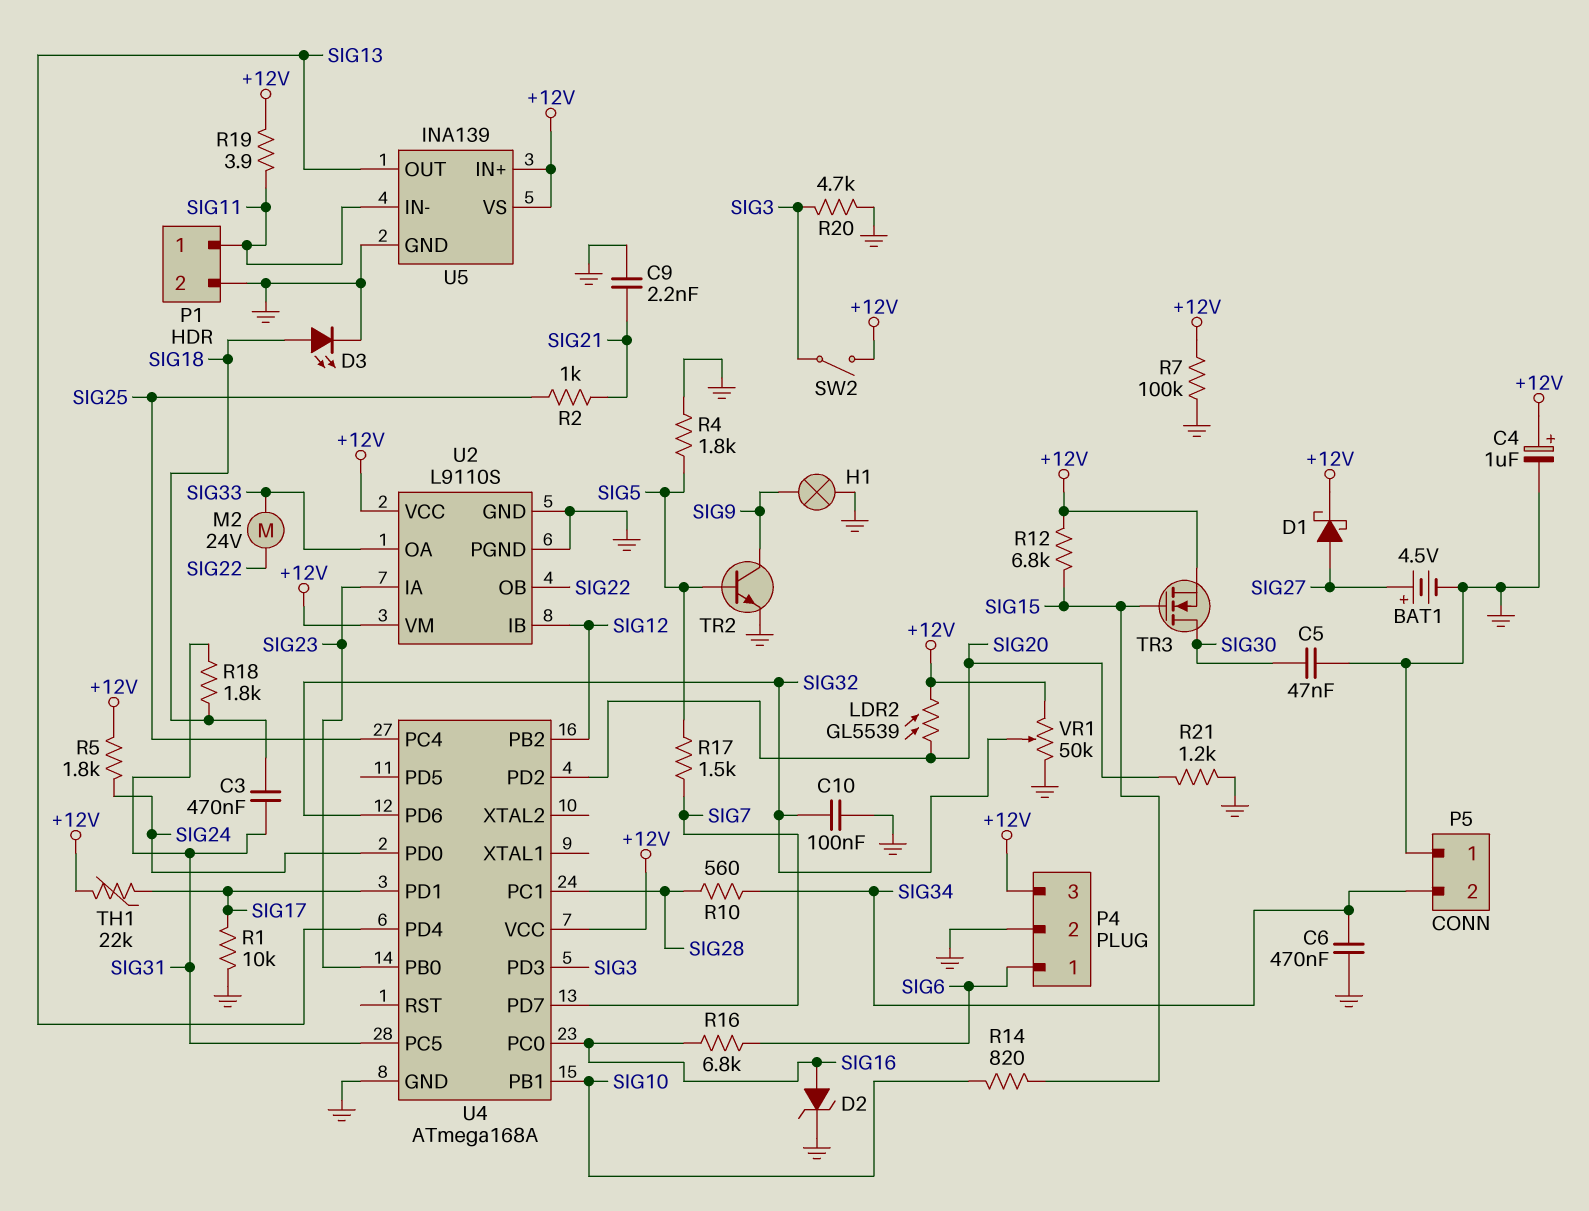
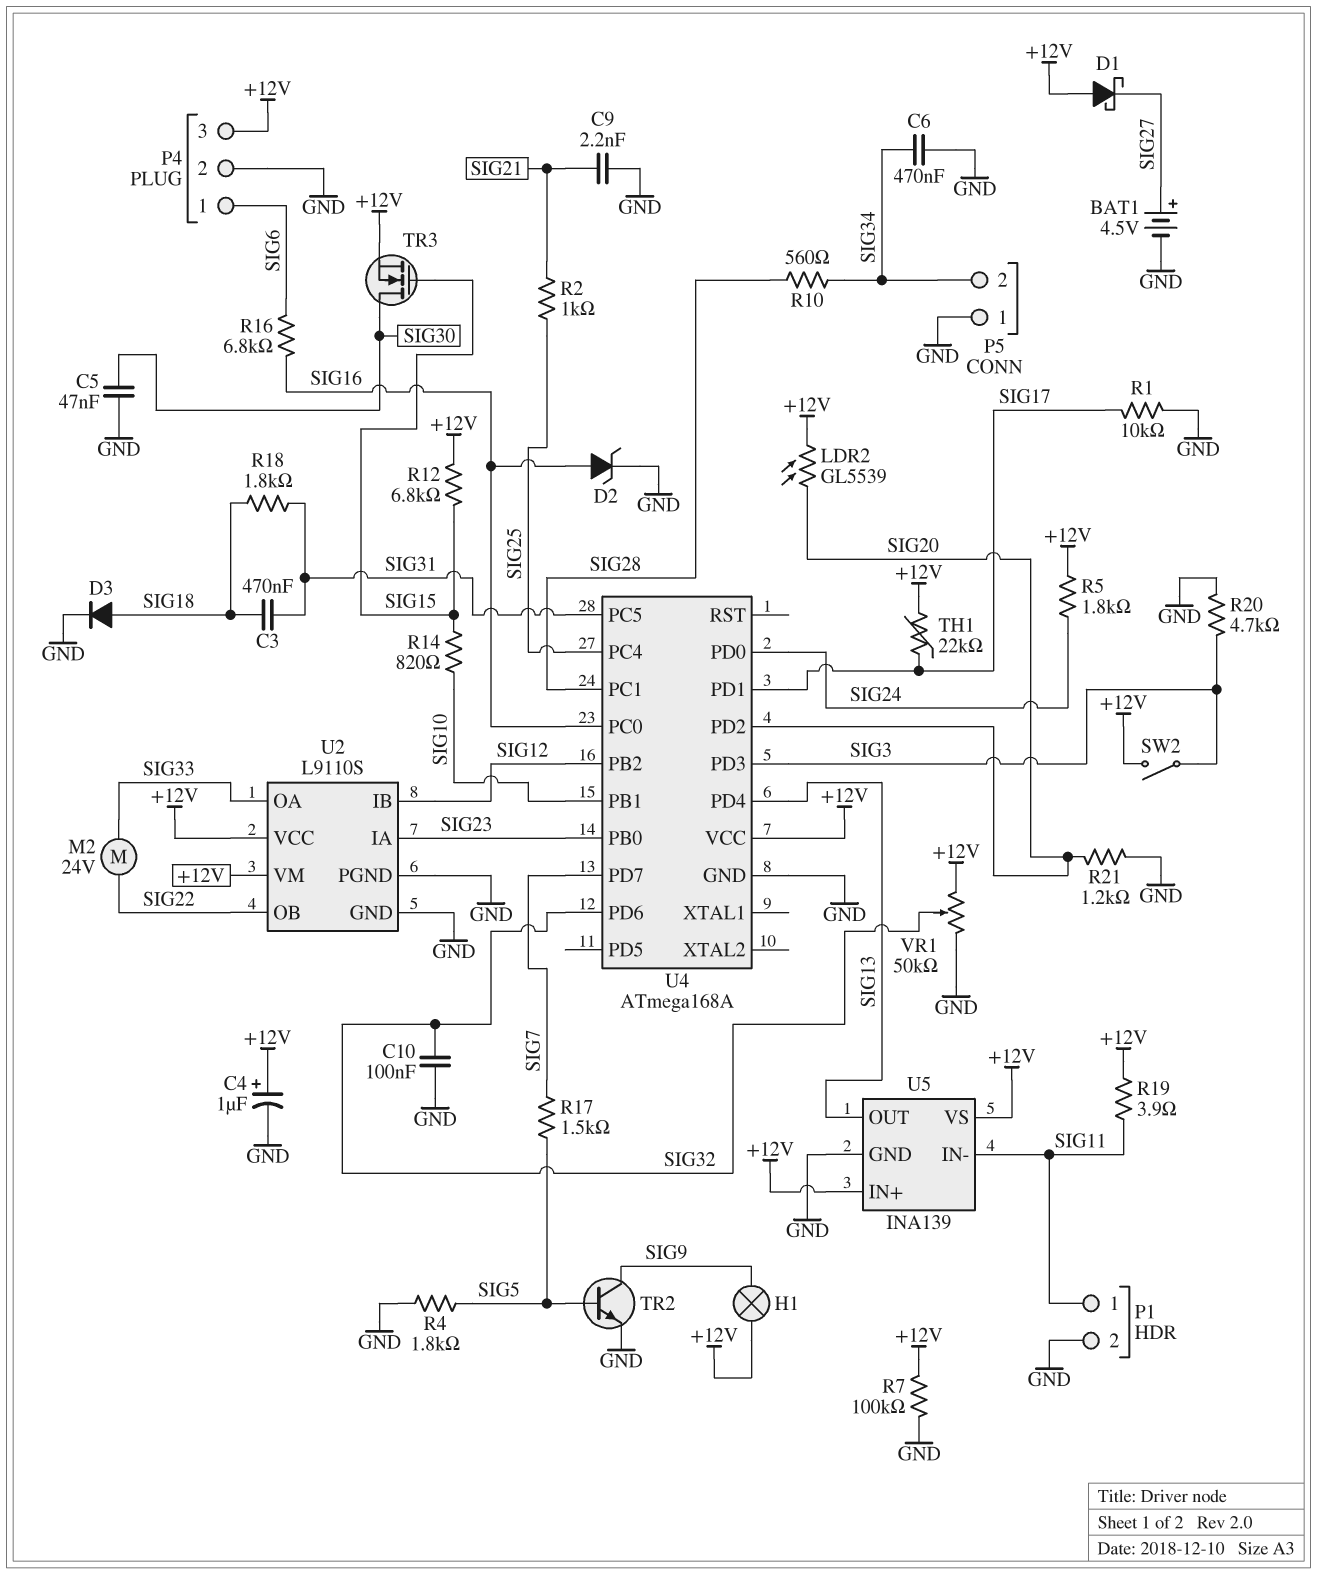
D1: schottky (A SIG27, K +12V) -> schottky (A +12V, K SIG27)
D3: LED (A SIG18, K GND) -> diode (A SIG18, K GND)
H1: lamp (GND, SIG9) -> lamp (+12V, SIG9)

